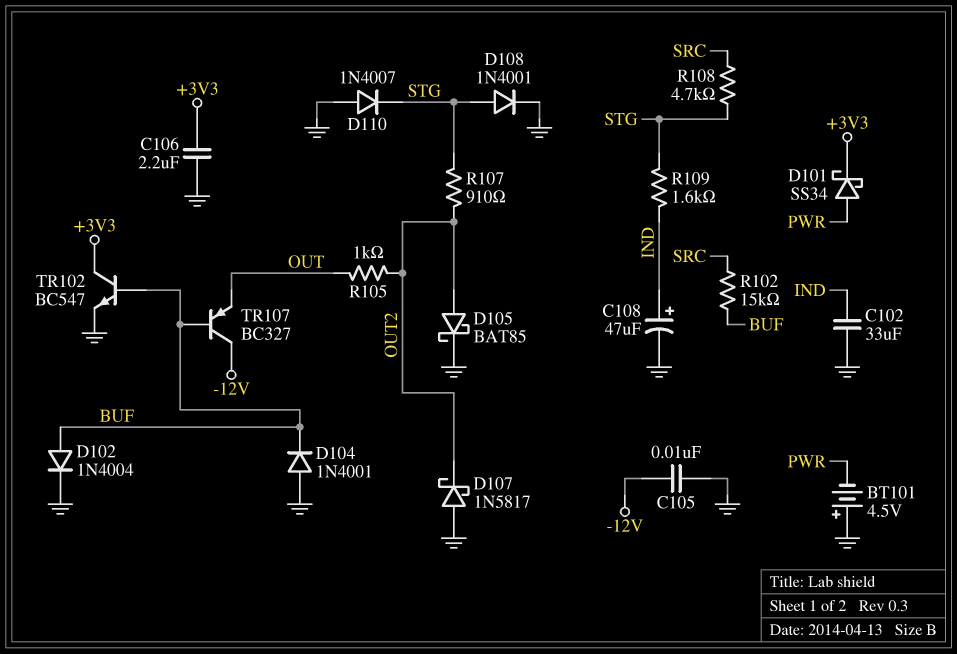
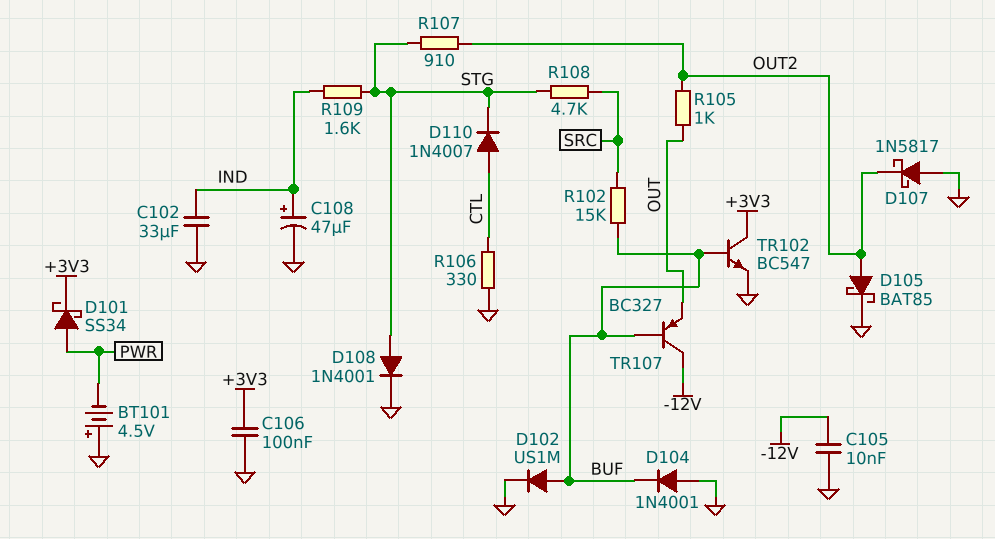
C106: 2.2uF (+3V3, GND) -> 100nF (+3V3, GND)
D102: diode 1N4004 (A BUF, K GND) -> diode US1M (A BUF, K GND)
D110: diode 1N4007 (A GND, K STG) -> diode 1N4007 (A CTL, K STG)
R106: none -> 330 (CTL, GND)

